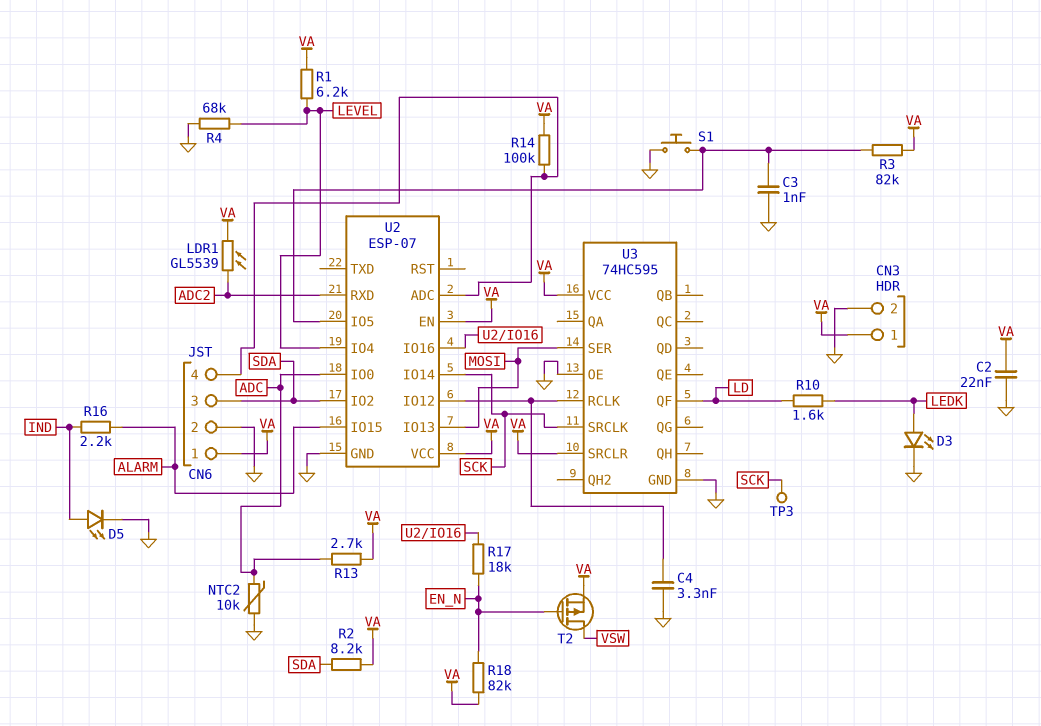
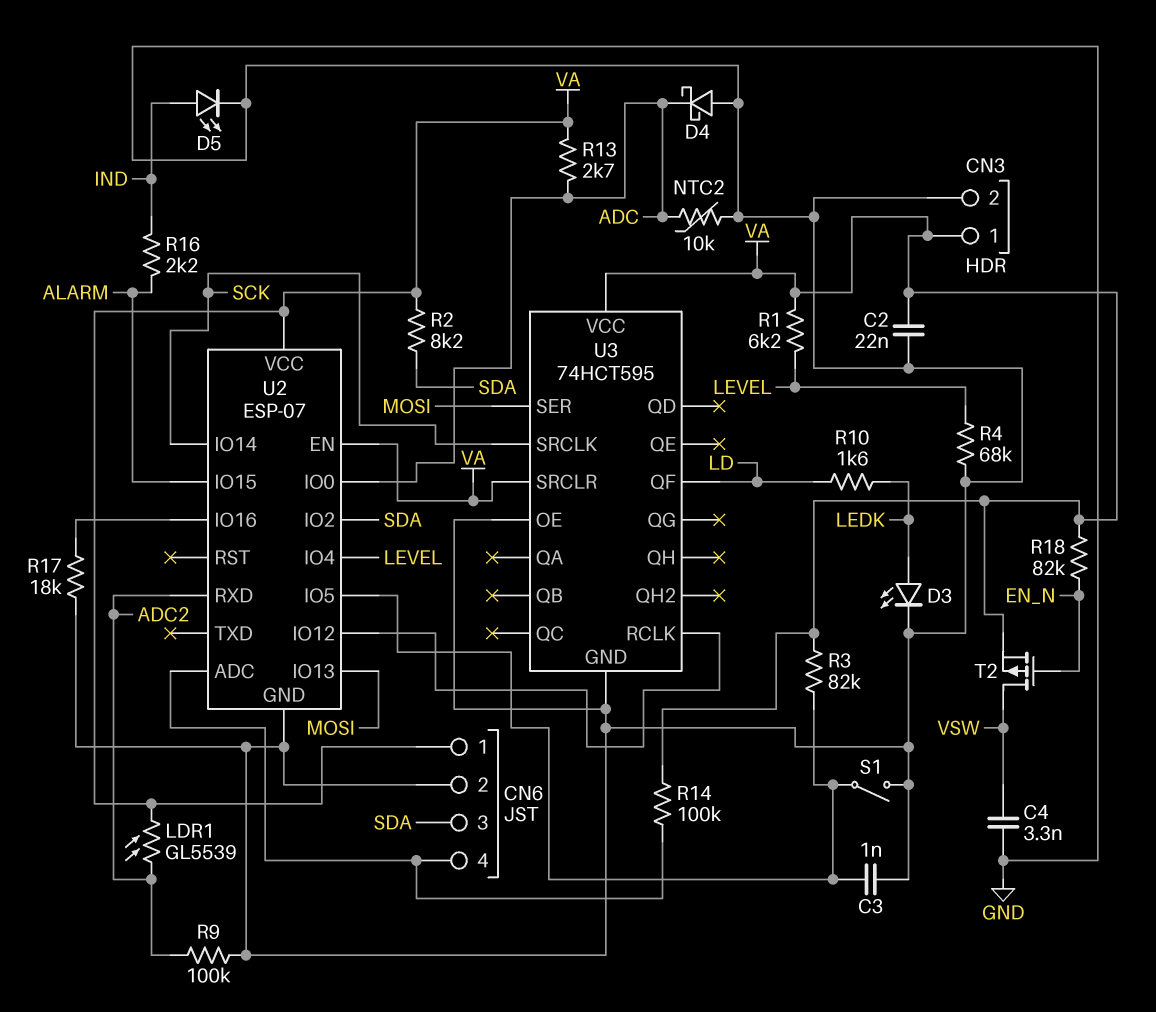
C4: 3.3nF (GND, U2/IO12) -> 3.3nF (GND, VSW)
D4: none -> schottky (A GND, K ADC)
R9: none -> 100k (ADC2, GND)
R17: 18k (EN_N, U2/IO16) -> 18k (GND, U2/IO16)
S1: button (GND, U2/IO5) -> switch (GND, U2/IO5)
TP3: test point (SCK) -> none
U3: 74HC595 -> 74HCT595

